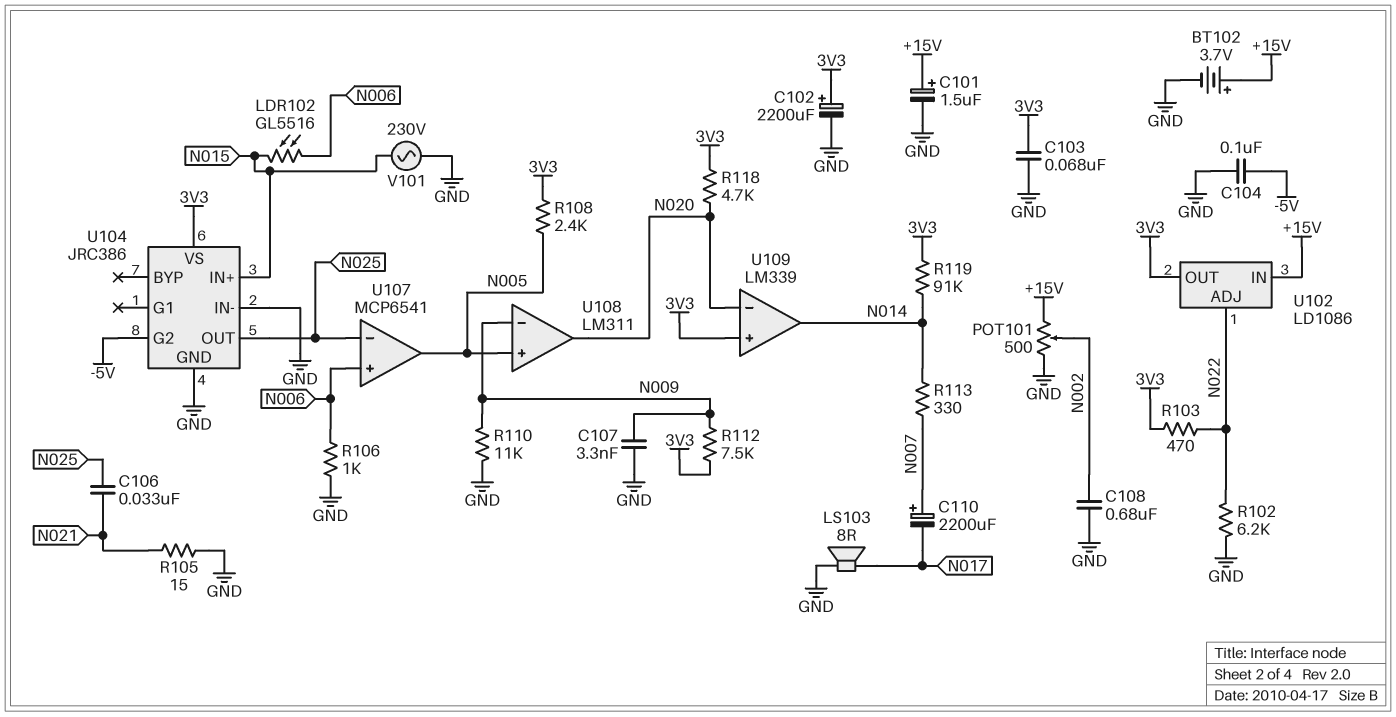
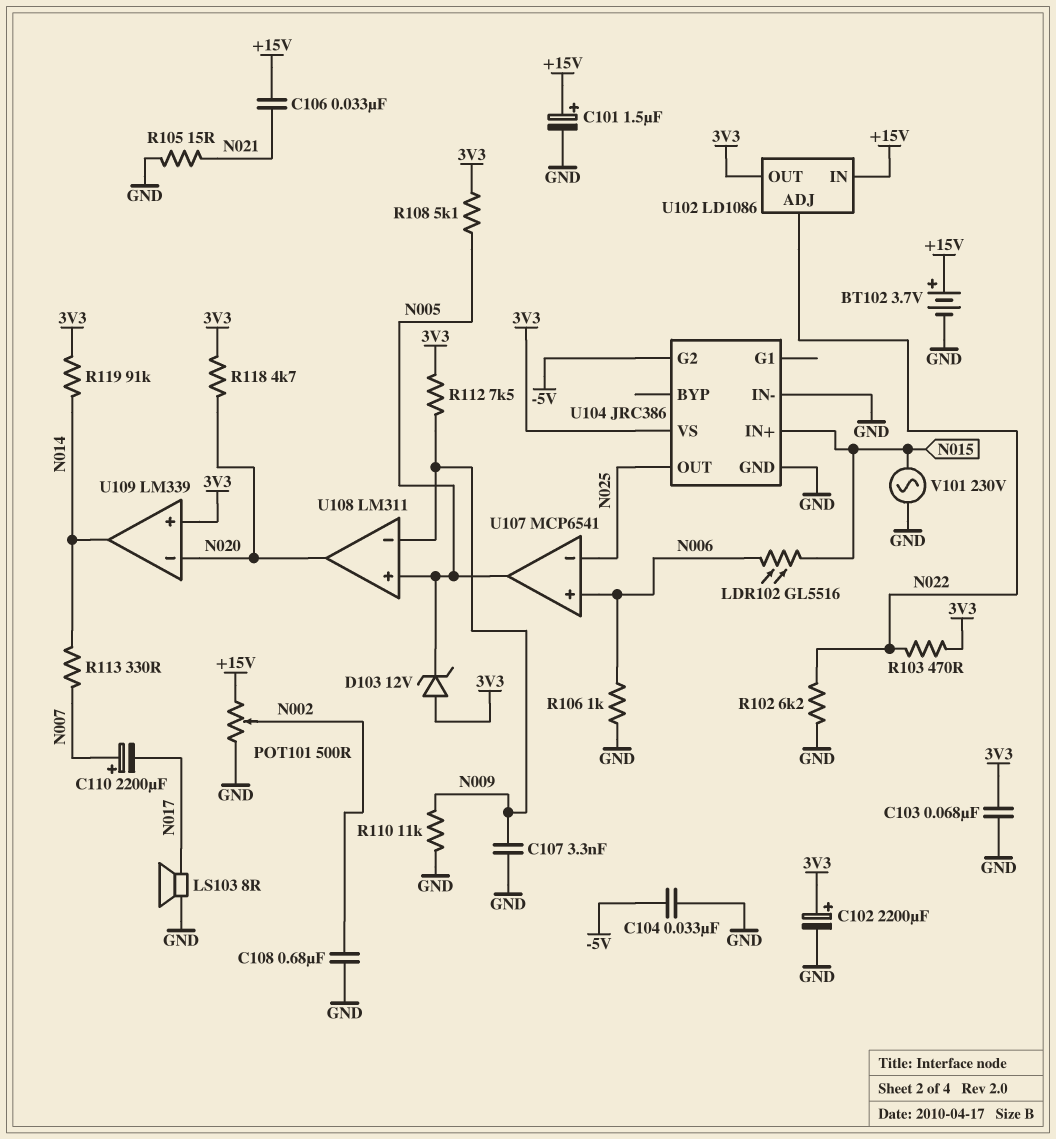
C104: 100nF (-5V, GND) -> 33nF (-5V, GND)
C106: 33nF (N021, N025) -> 33nF (+15V, N021)
D103: none -> zener 12V (A 3V3, K N005)
R108: 2.4k (3V3, N005) -> 5.1k (3V3, N005)

